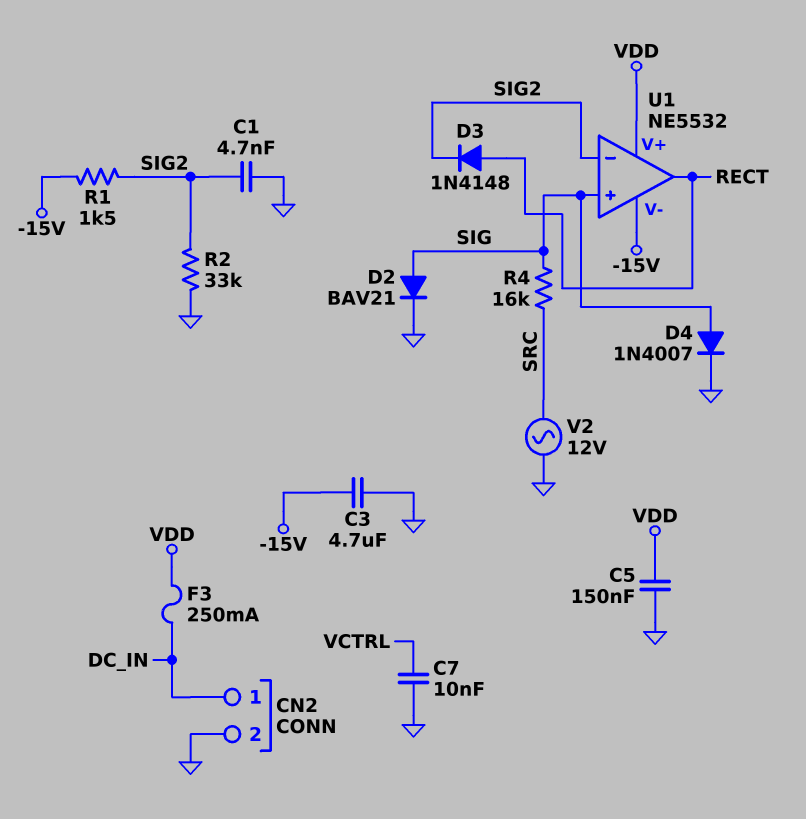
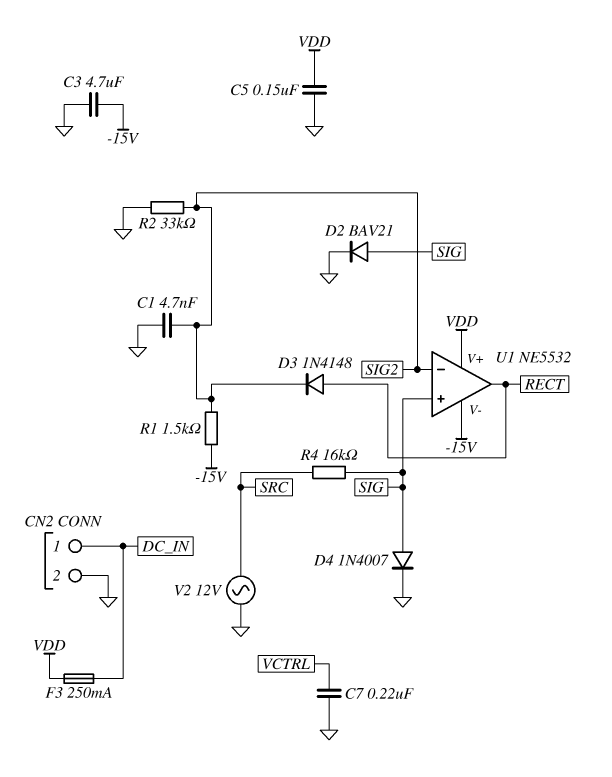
C7: 10nF (GND, VCTRL) -> 220nF (GND, VCTRL)

